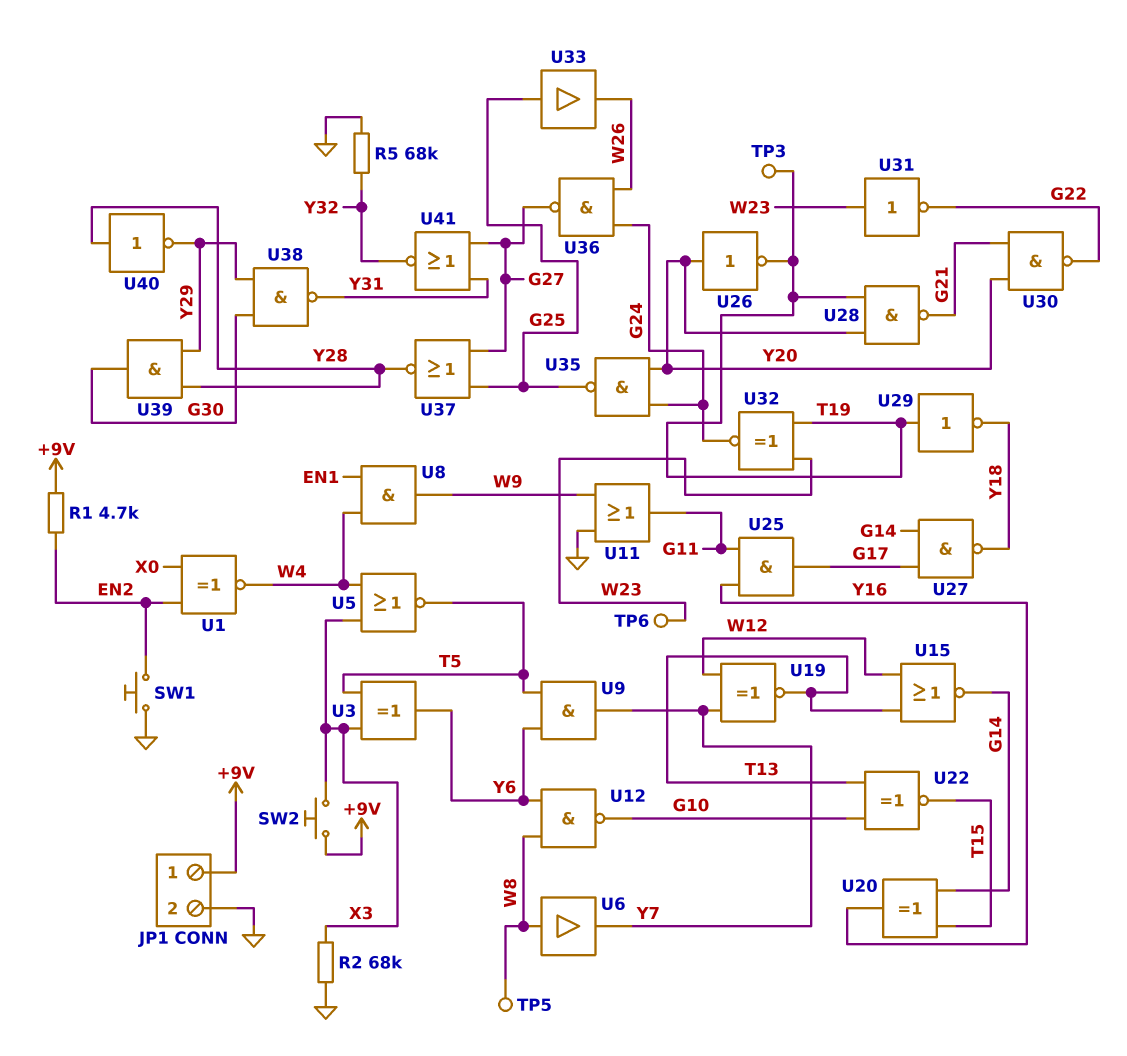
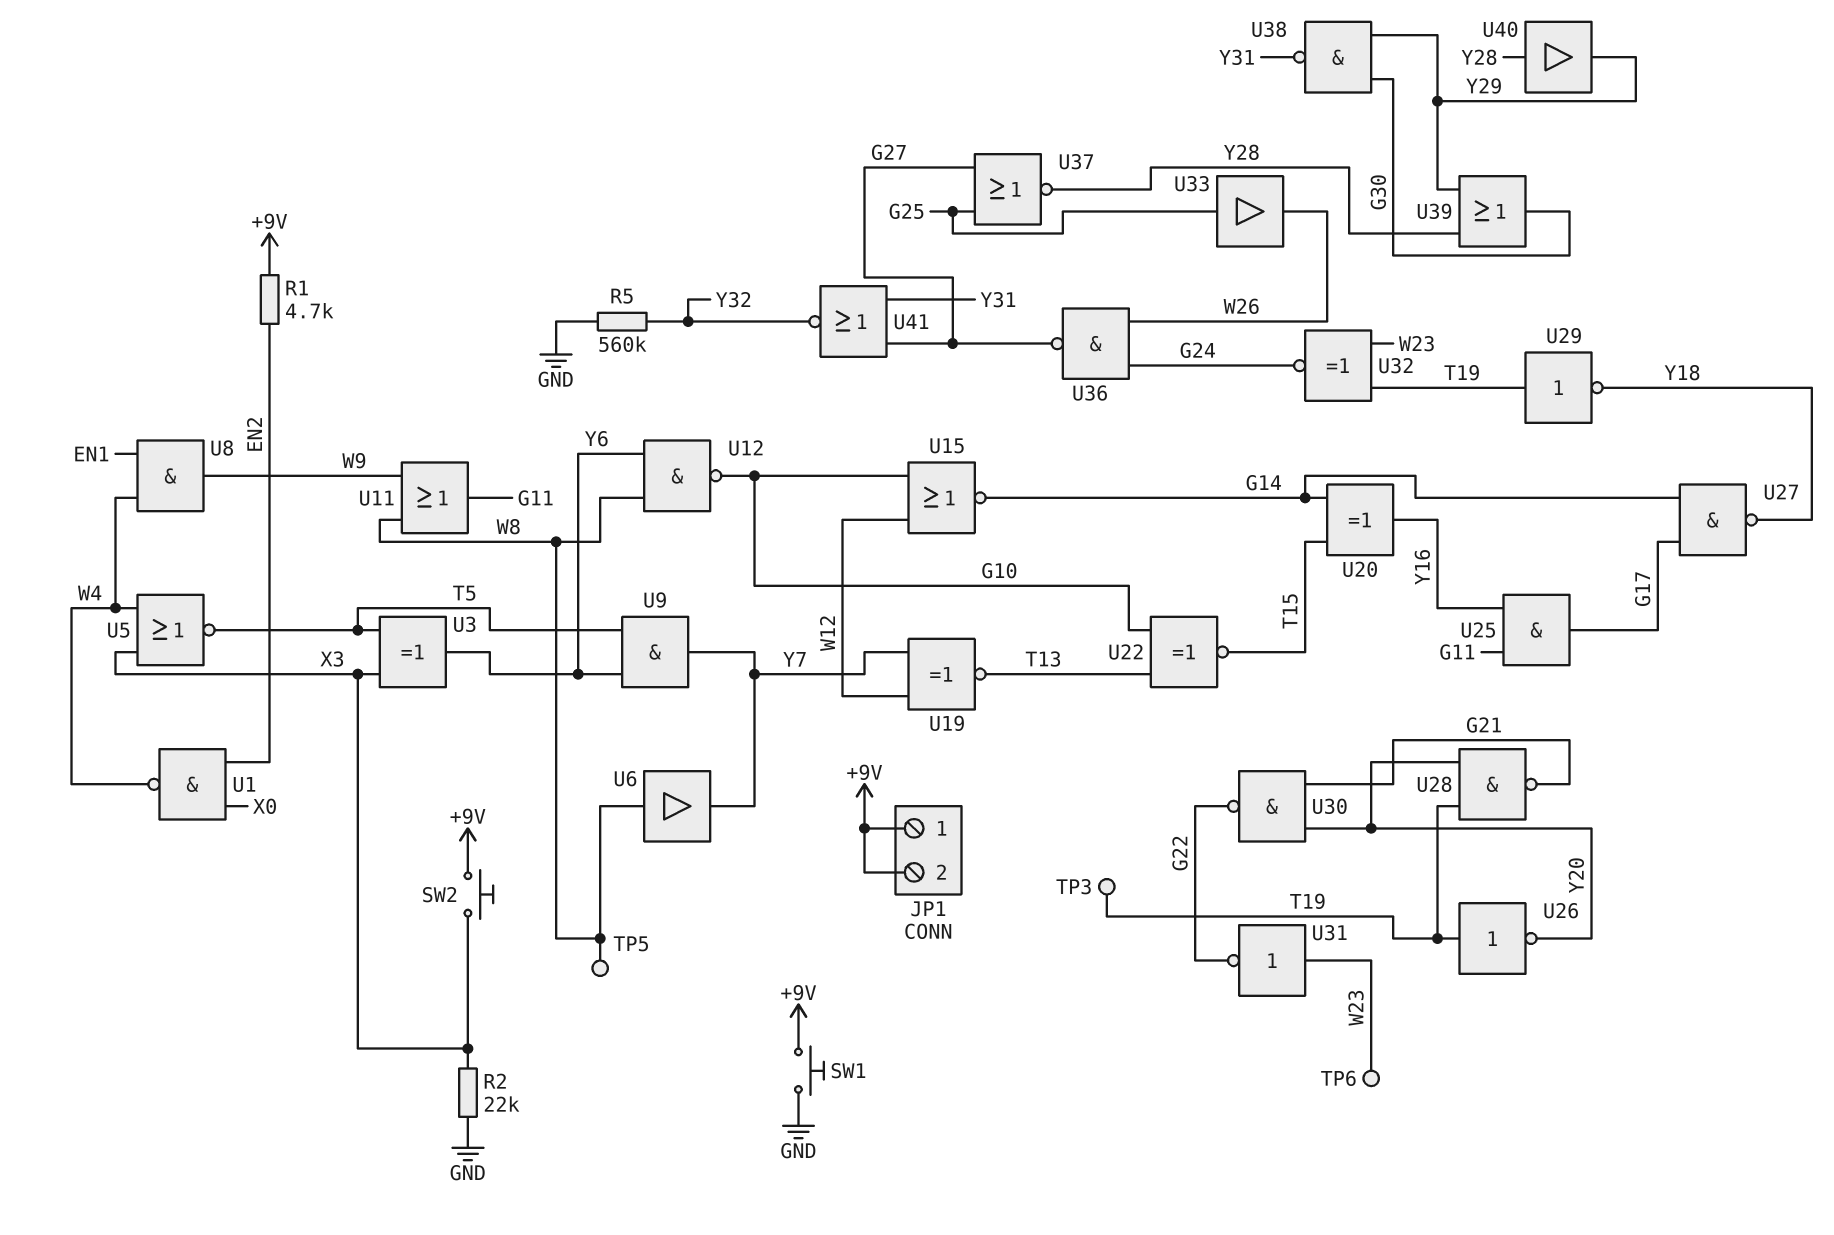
JP1 pin 2: GND -> +9V
R2: 68k (GND, X3) -> 22k (GND, X3)
R5: 68k (GND, Y32) -> 560k (GND, Y32)
SW1: button (EN2, GND) -> button (+9V, GND)
U1: XNOR (in EN2, in X0, out W4) -> NAND (in EN2, in X0, out W4)
U11: OR (in GND, in W9, out G11) -> OR (in W8, in W9, out G11)
U15: NOR (in T13, in W12, out G14) -> NOR (in G10, in W12, out G14)
U26: NOT (in Y20, out T19) -> NOT (in T19, out Y20)
U35: NAND (in G24, in Y20, out G25) -> none
U39: AND (in Y28, in Y29, out G30) -> OR (in Y28, in Y29, out G30)
U40: NOT (in Y28, out Y29) -> buffer (in Y28, out Y29)

